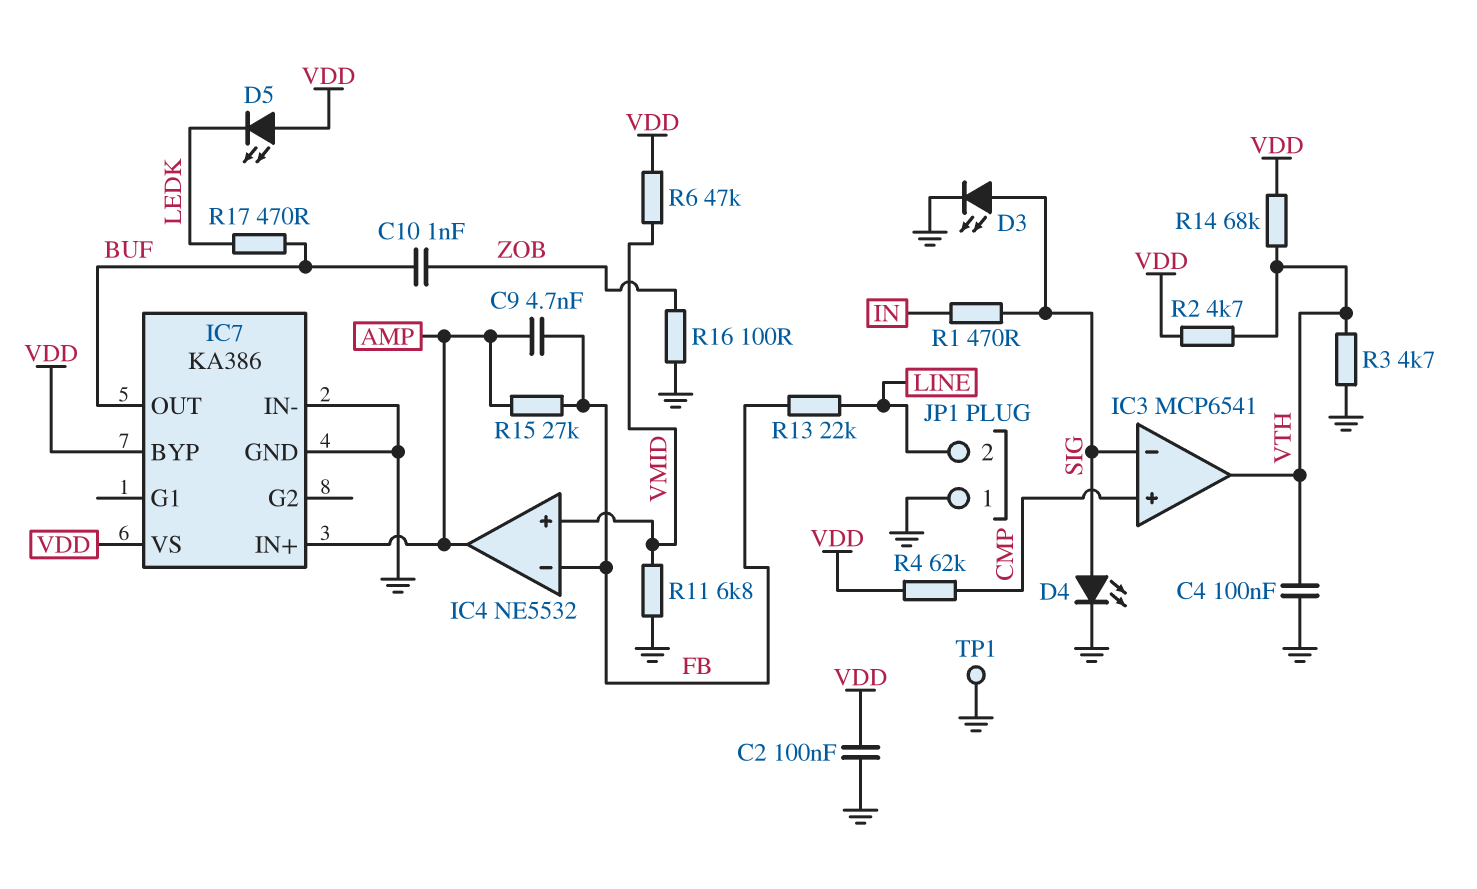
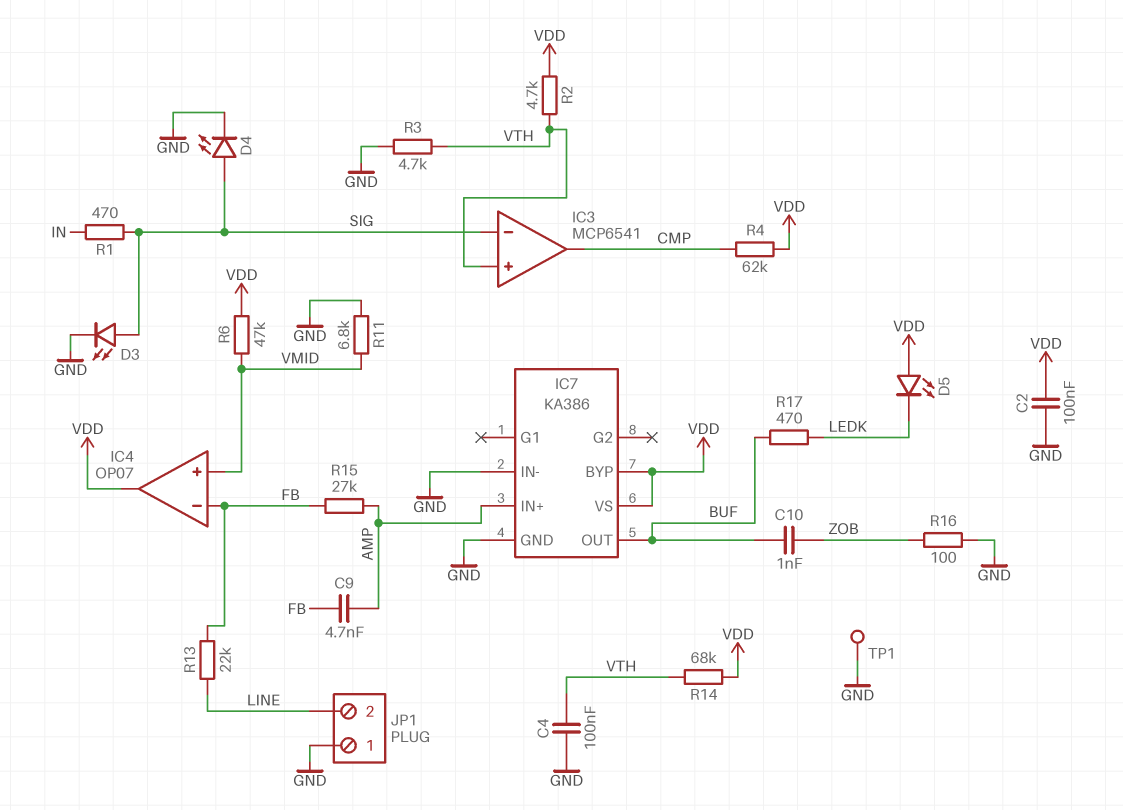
IC3 pin in+: CMP -> VTH
IC3 pin out: VTH -> CMP
IC4: NE5532 -> OP07
IC4 pin out: AMP -> VDD

